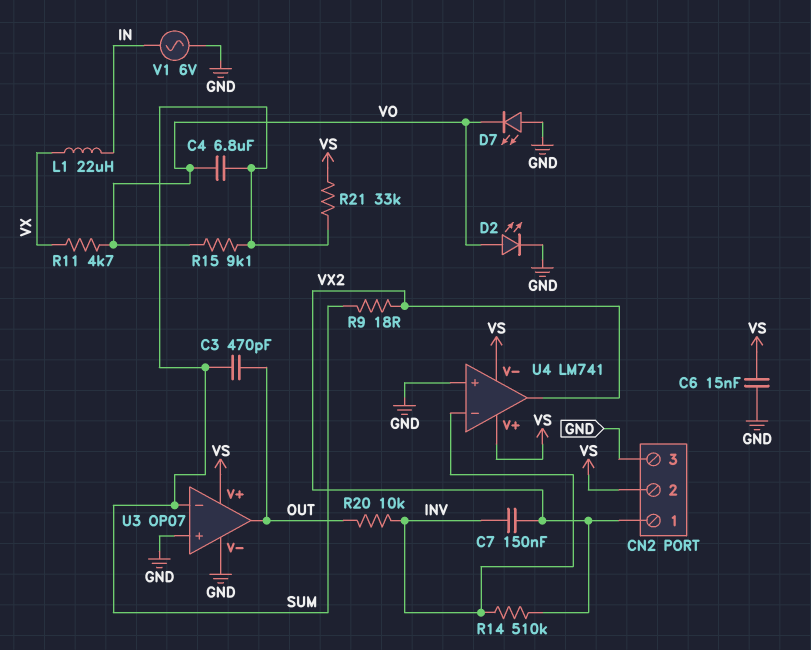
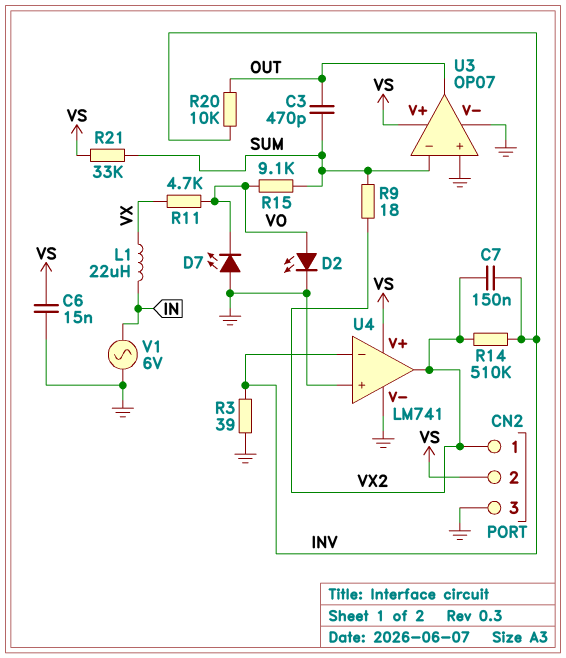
C4: 6.8uF (SUM, VO) -> none
R3: none -> 39 (GND, INV)
U4 pin V-: VS -> GND

